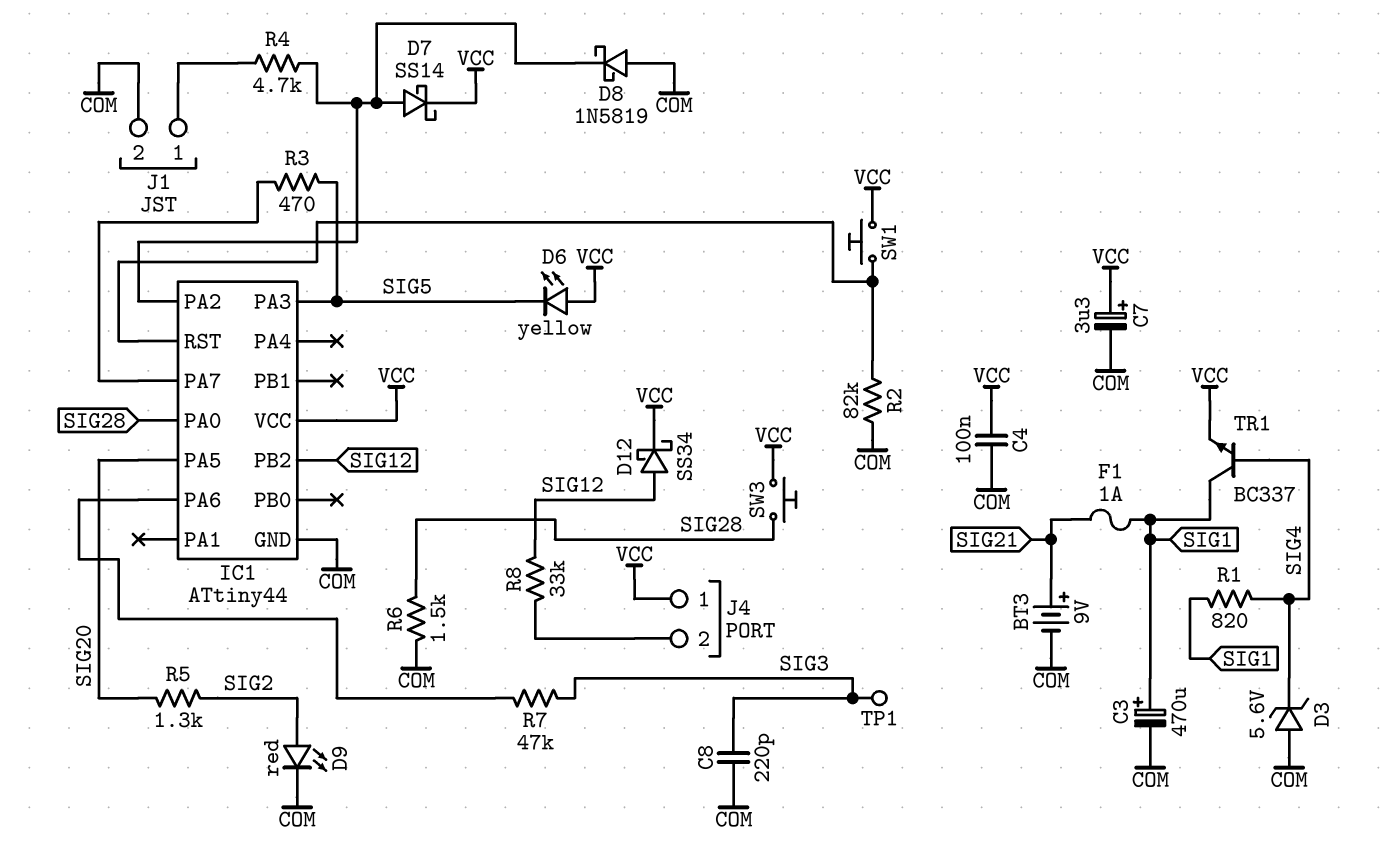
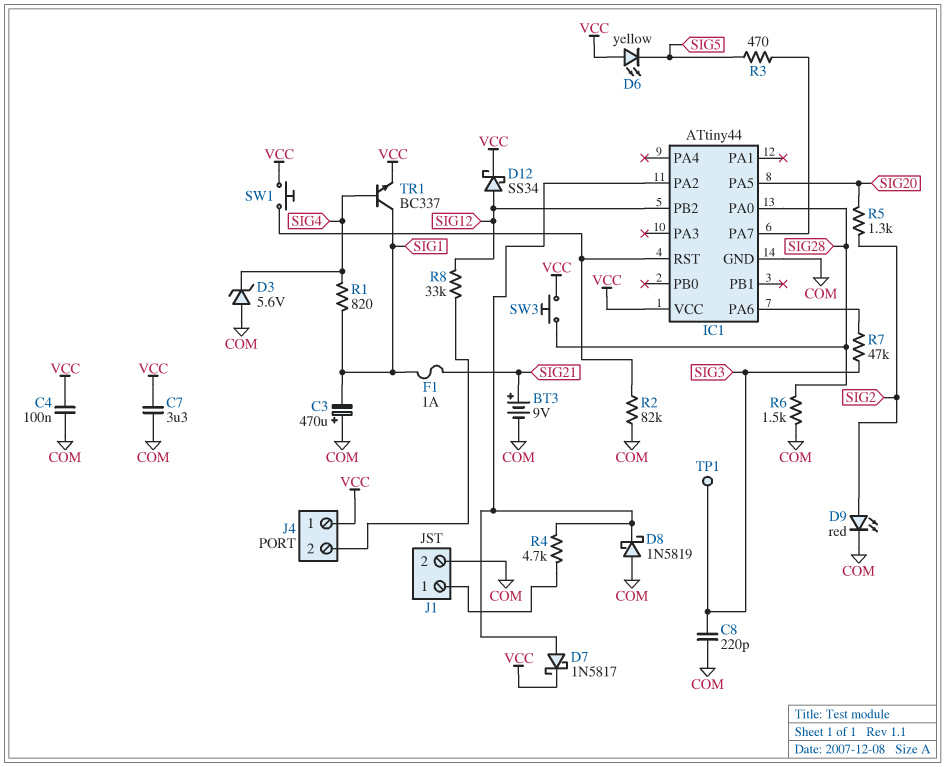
C3: 470uF (plus SIG1, minus COM) -> 470uF (plus COM, minus SIG1)
C7: 3.3uF (plus VCC, minus COM) -> 3.3uF (COM, VCC)
D7: schottky SS14 (A IC1/PA2, K VCC) -> schottky 1N5817 (A IC1/PA2, K VCC)
IC1 pin PA3: SIG5 -> none

